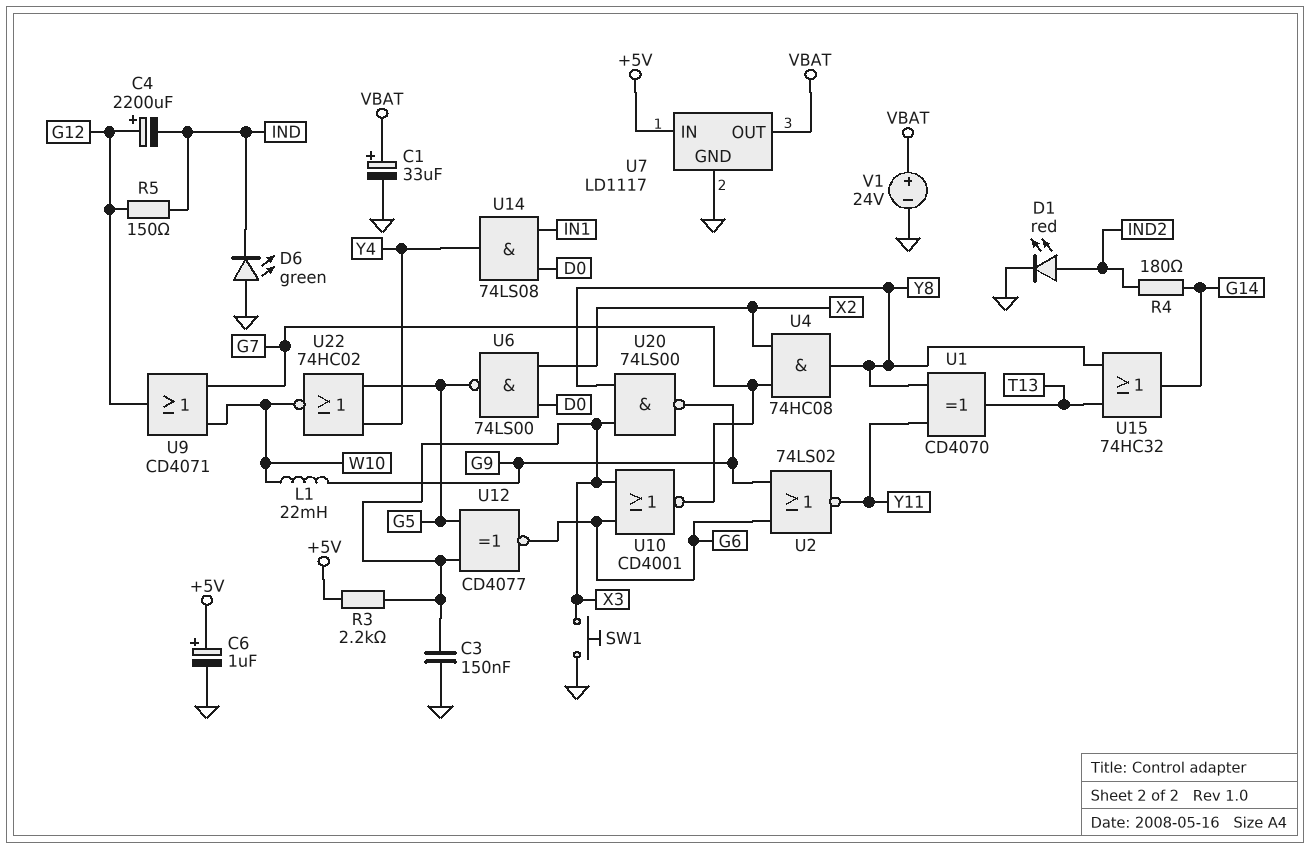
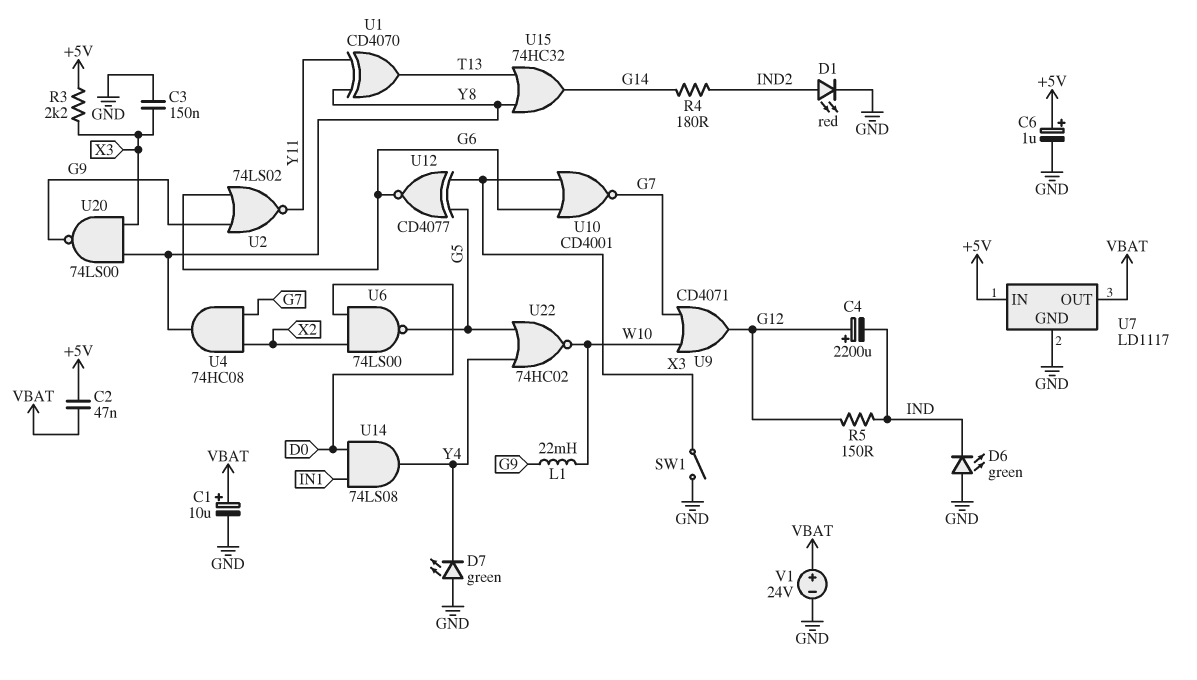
C1: 33uF (plus VBAT, minus GND) -> 10uF (plus VBAT, minus GND)
C2: none -> 47nF (+5V, VBAT)
D7: none -> LED green (A GND, K Y4)
SW1: button (GND, X3) -> switch (GND, X3)

